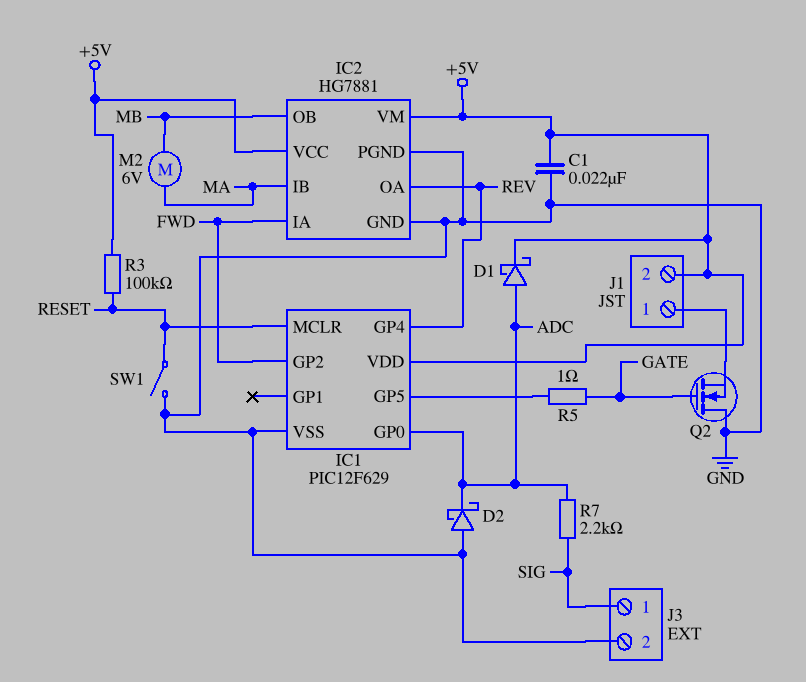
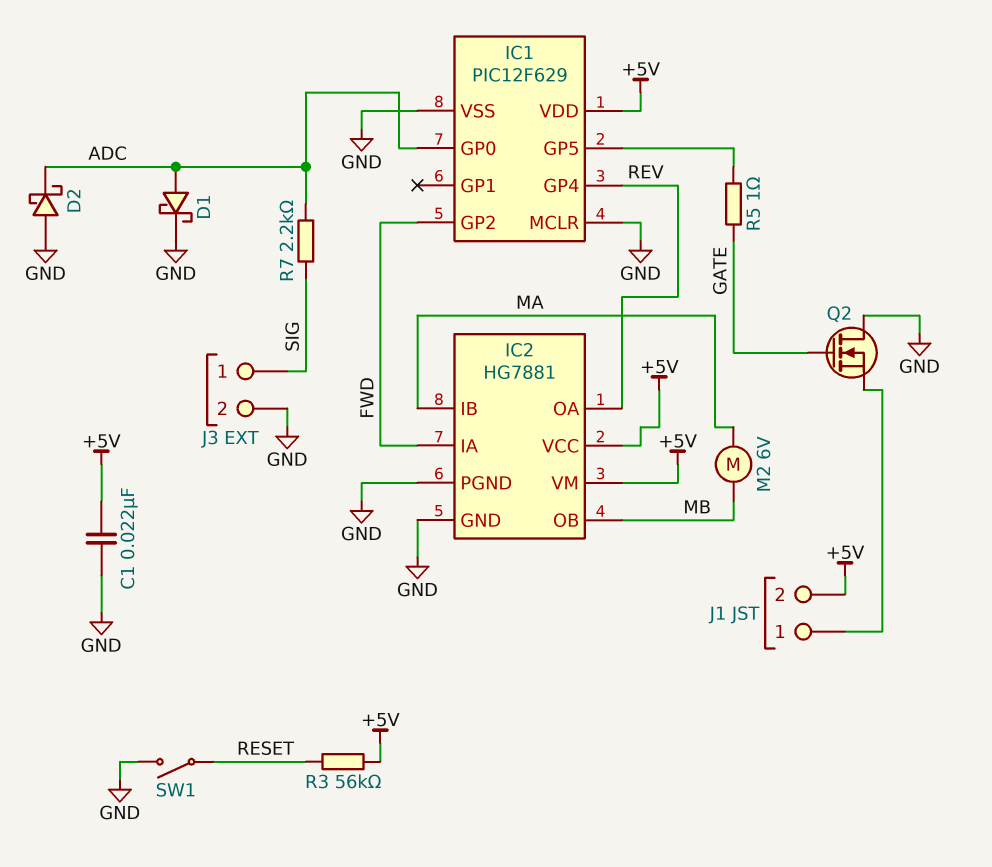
D1: schottky (A ADC, K +5V) -> schottky (A ADC, K GND)
IC1 pin MCLR: RESET -> GND
R3: 100k (+5V, RESET) -> 56k (+5V, RESET)

